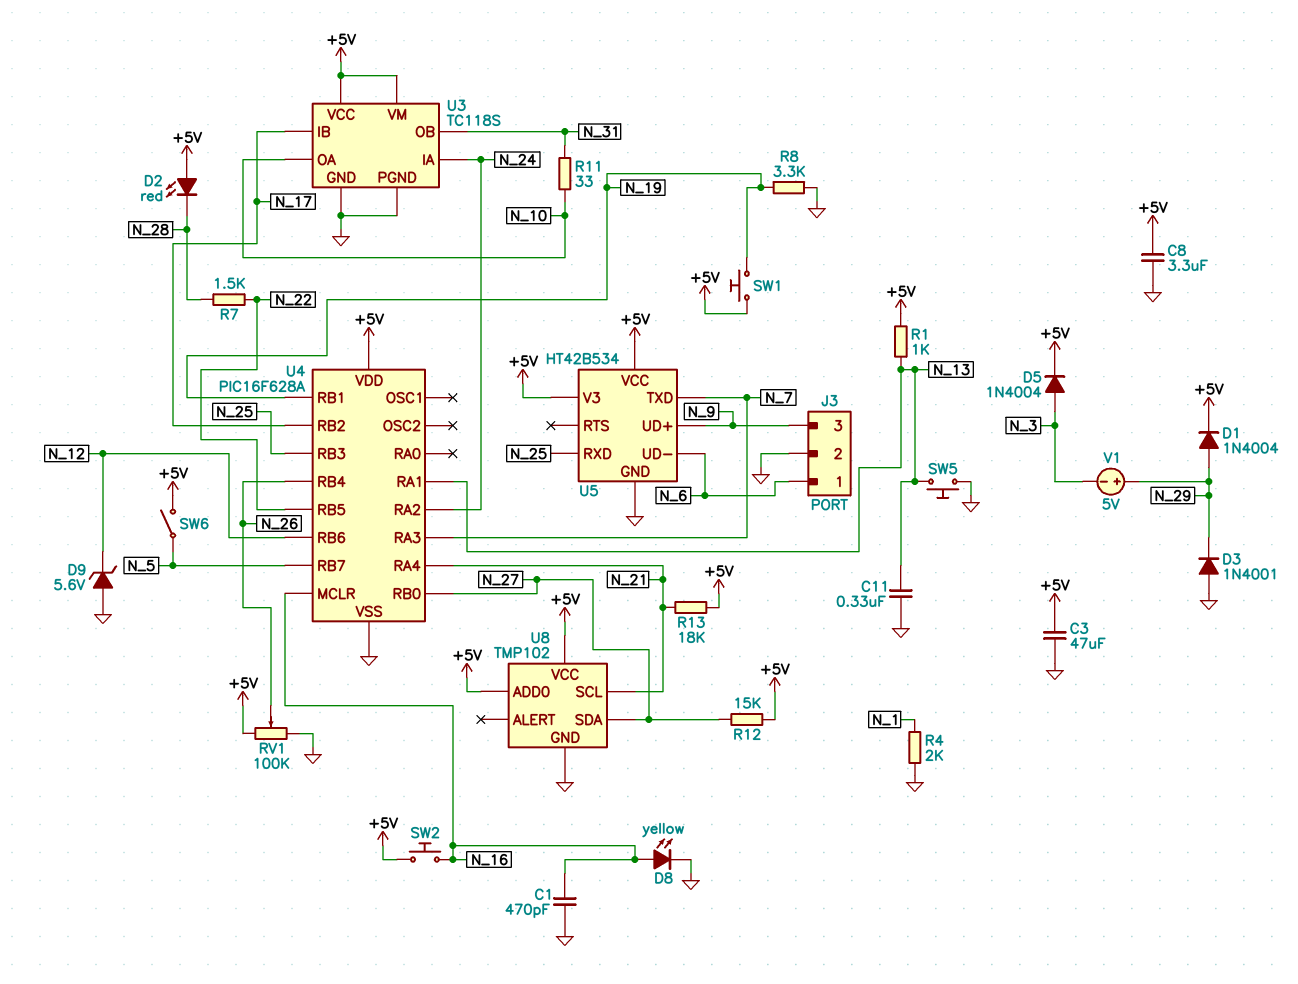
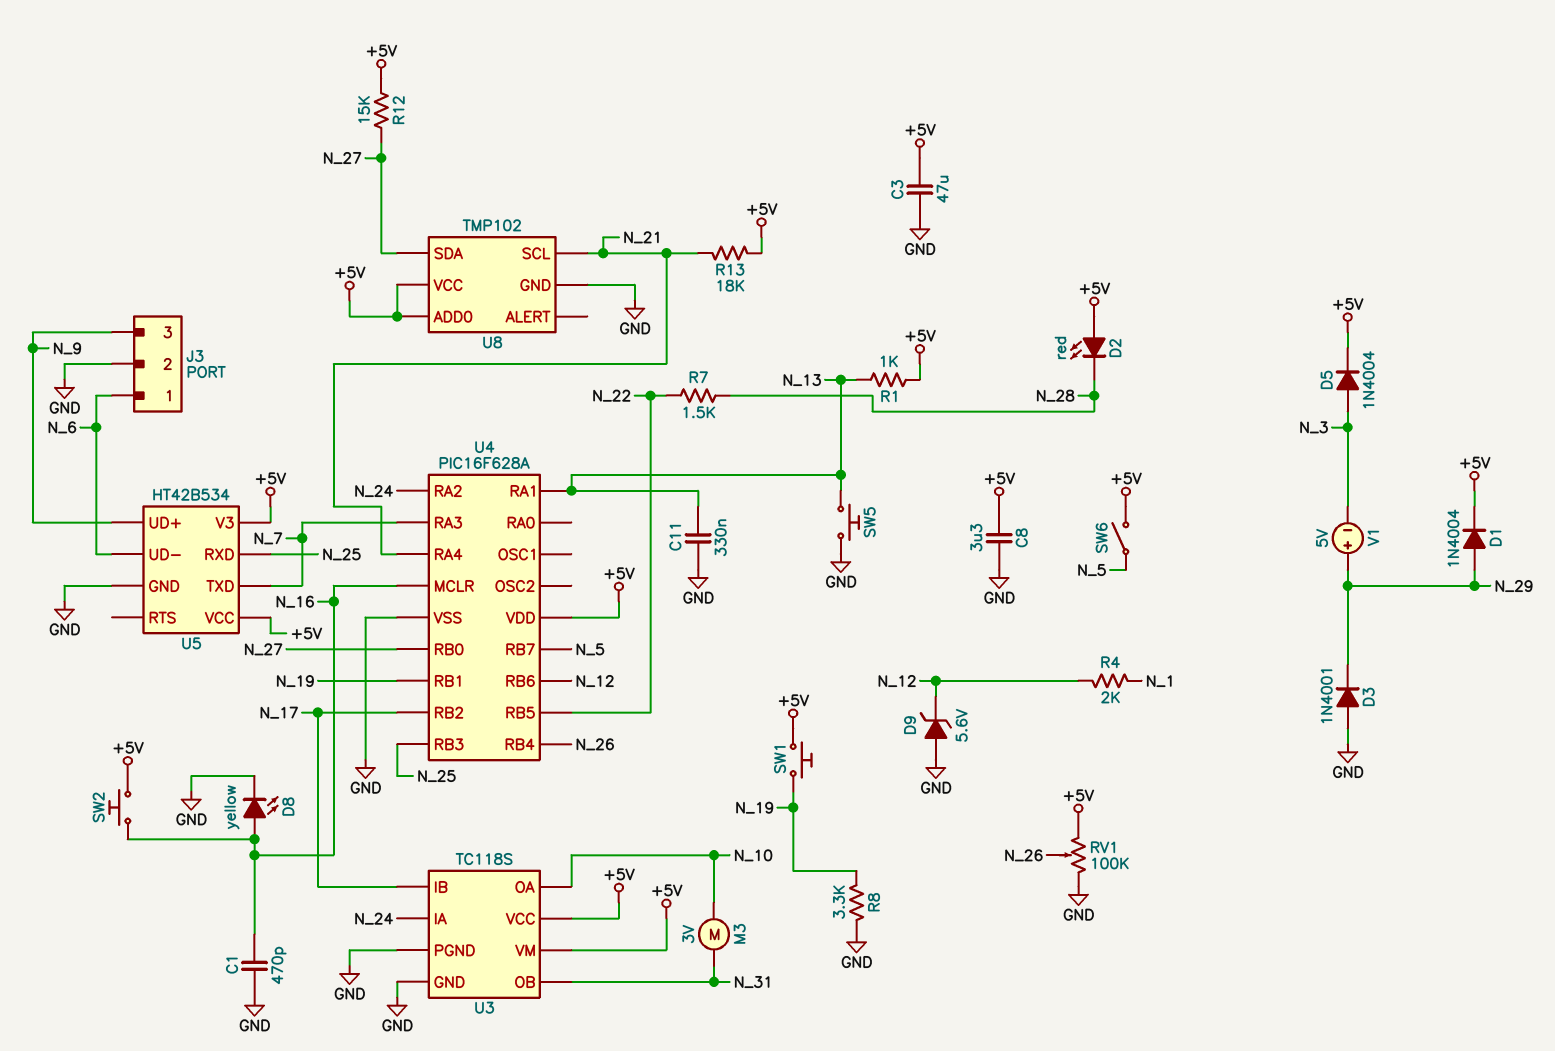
M3: none -> motor 3V (N_10, N_31)
R4: 2k (GND, N_1) -> 2k (N_1, N_12)
R11: 33 (N_10, N_31) -> none

